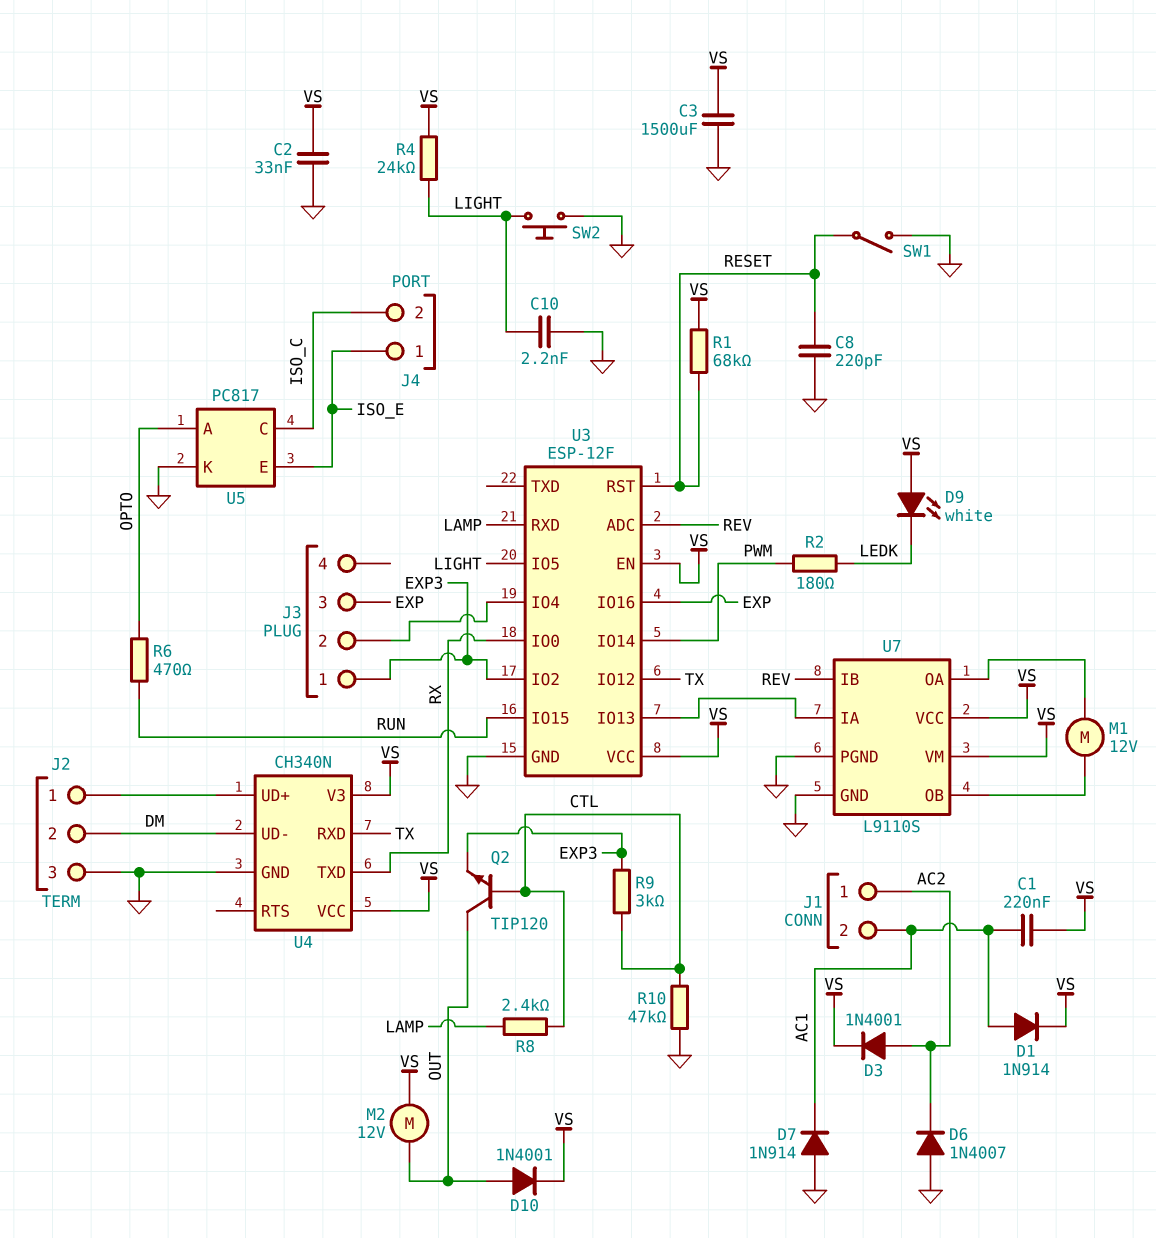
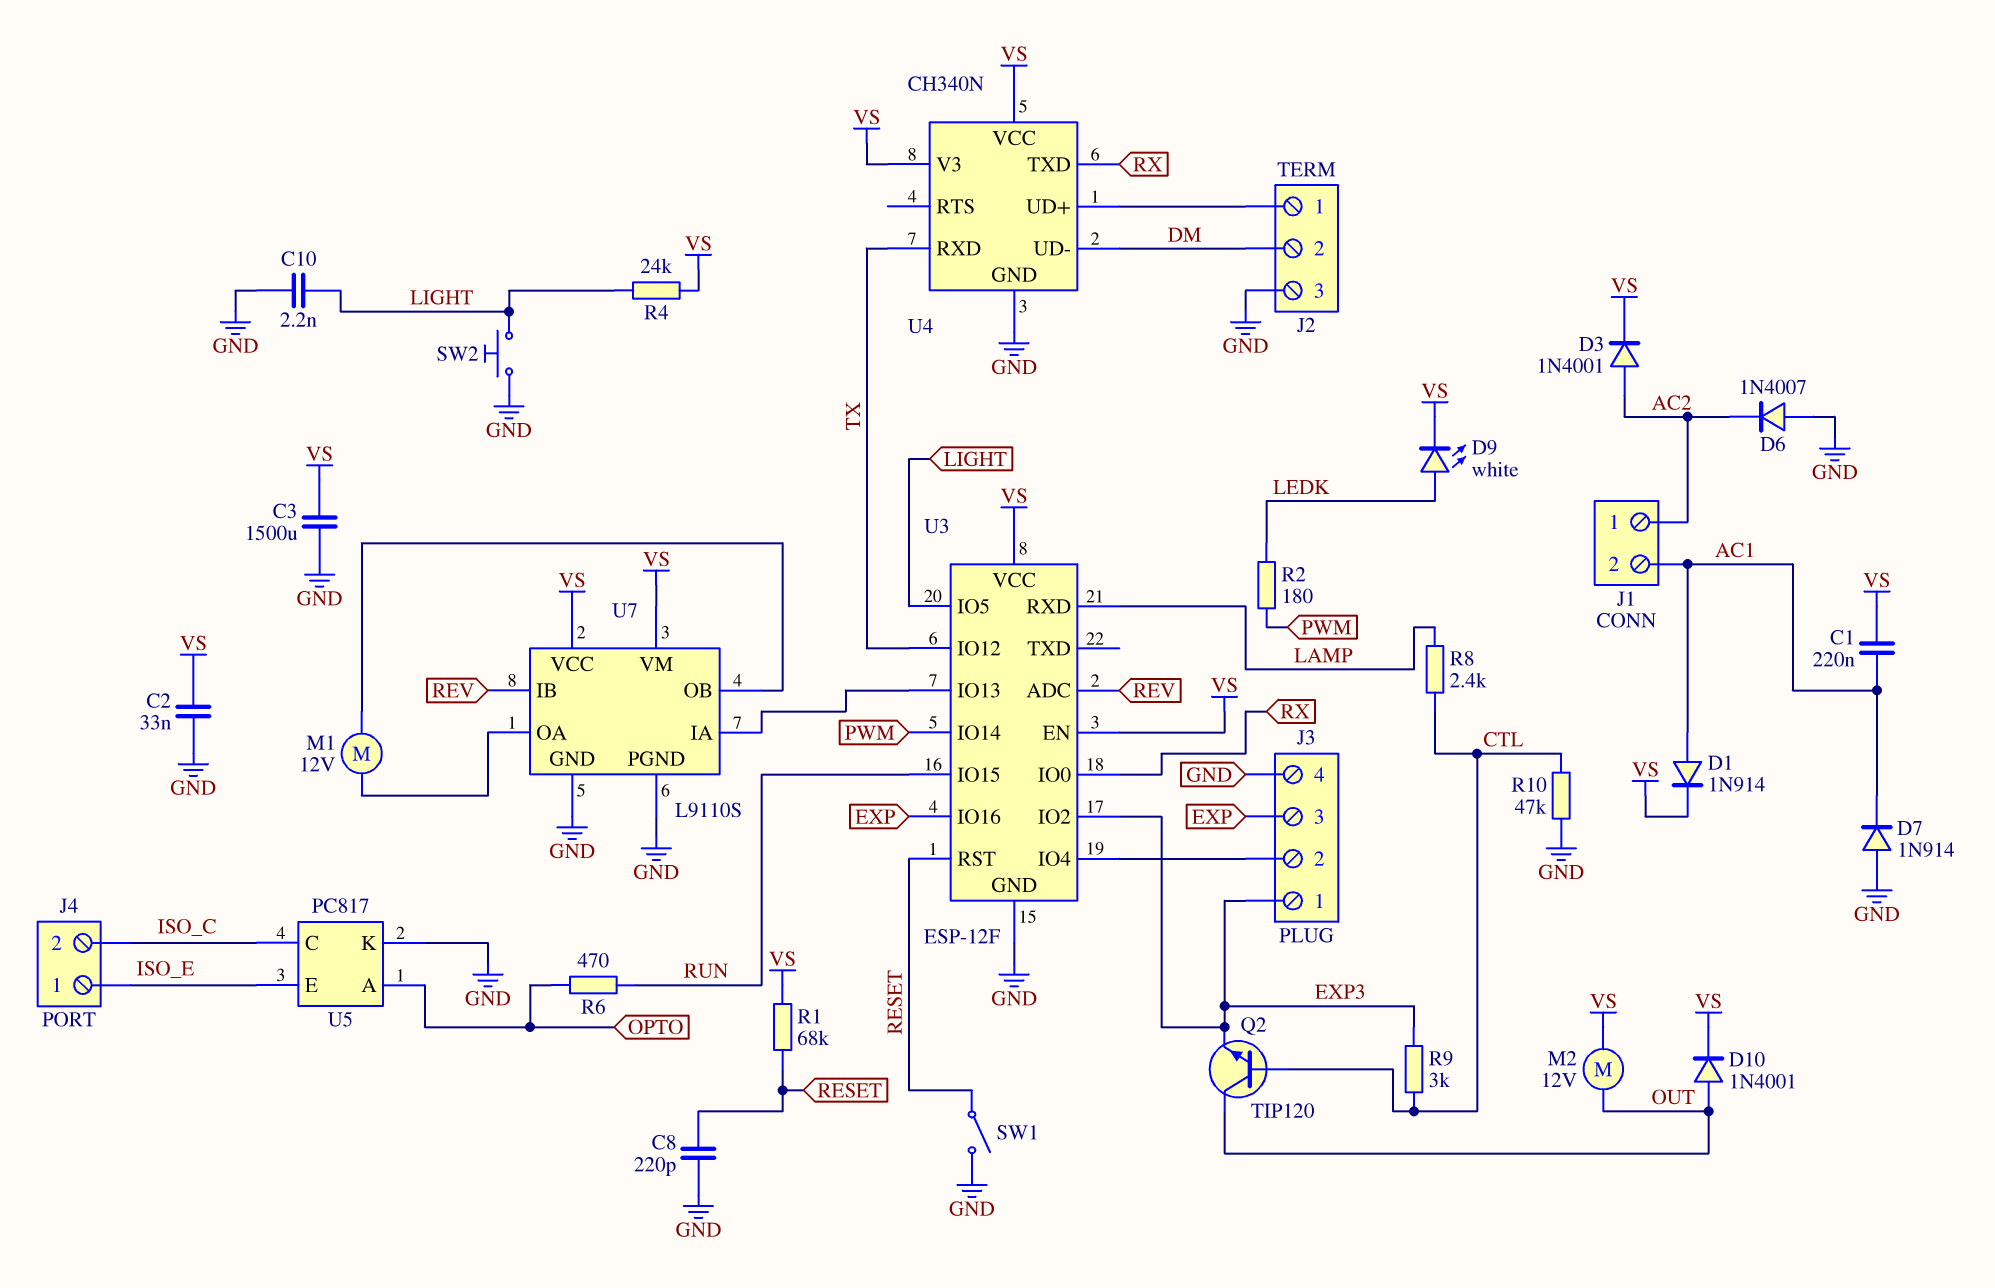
D9: LED white (A VS, K LEDK) -> LED white (A LEDK, K VS)
J3 pin 4: none -> GND

